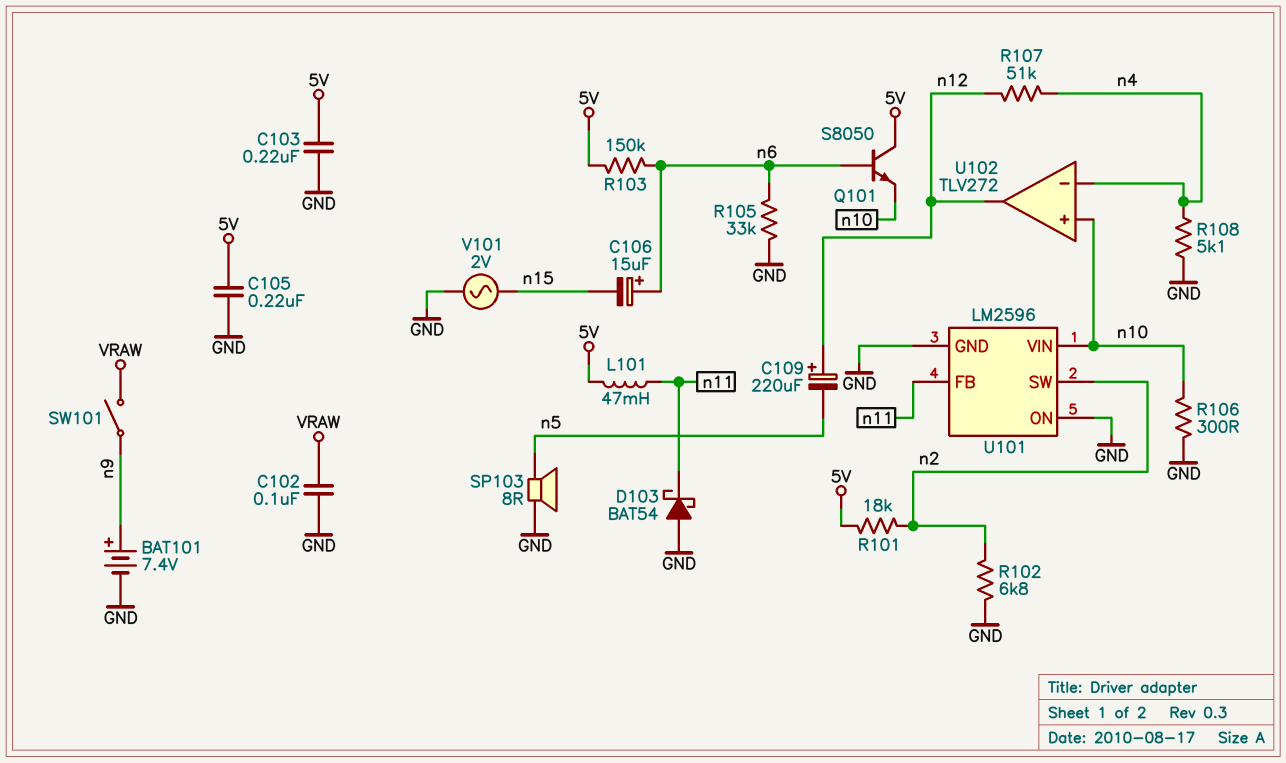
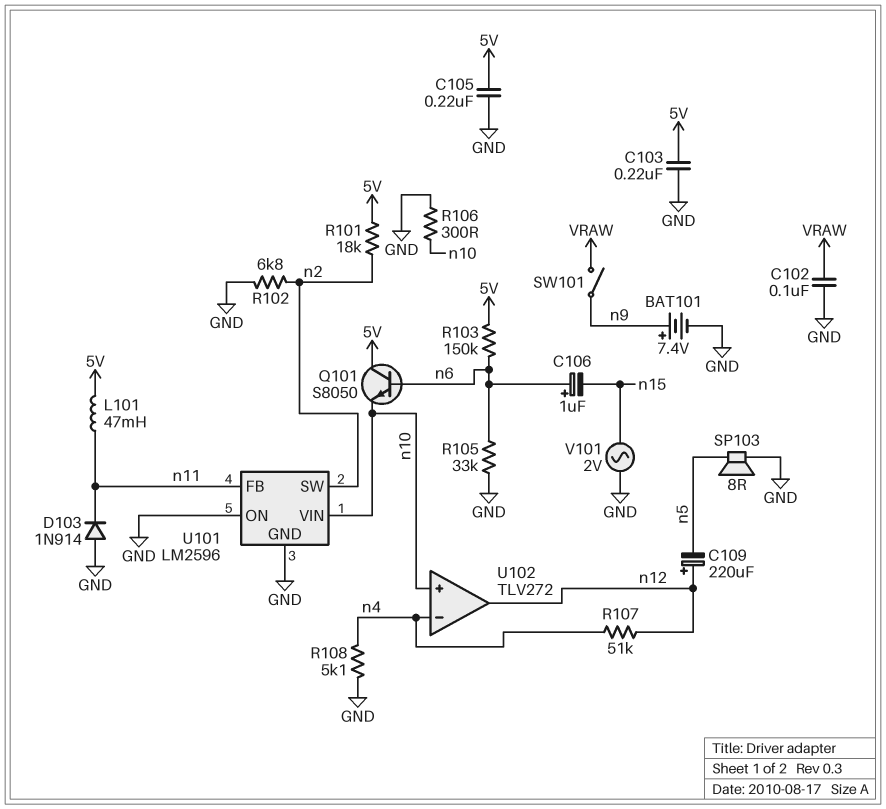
C106: 15uF (plus n6, minus n15) -> 1uF (plus n6, minus n15)
D103: schottky BAT54 (A GND, K n11) -> diode 1N914 (A GND, K n11)

